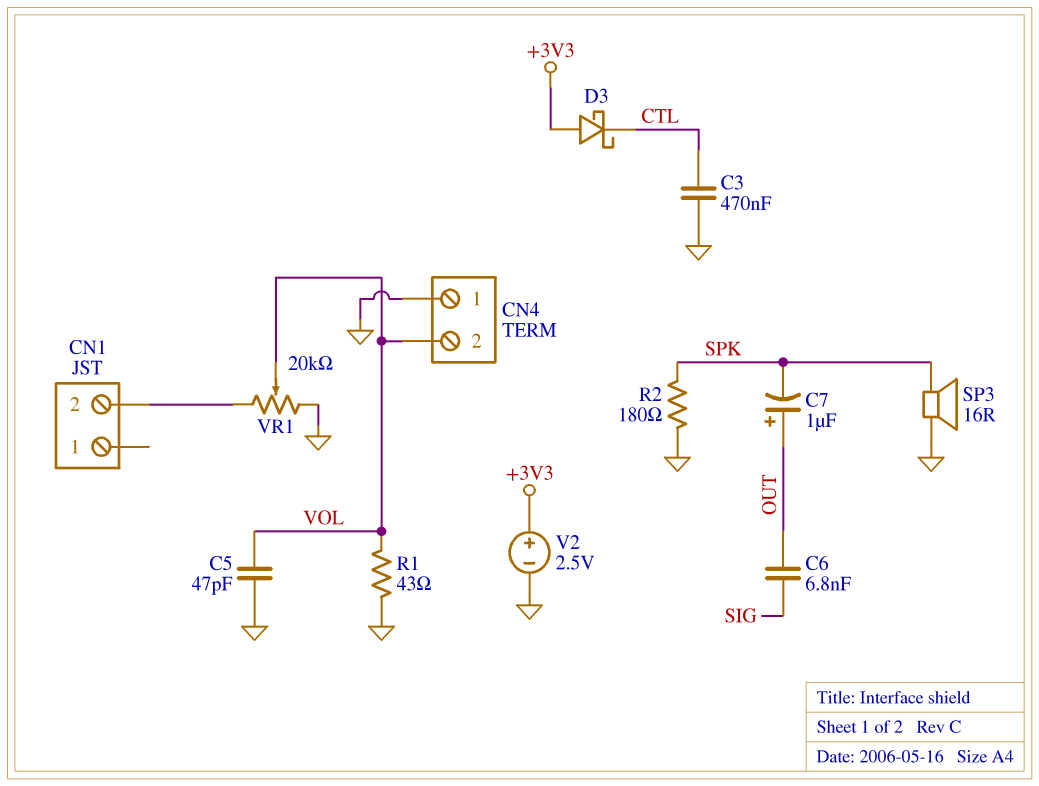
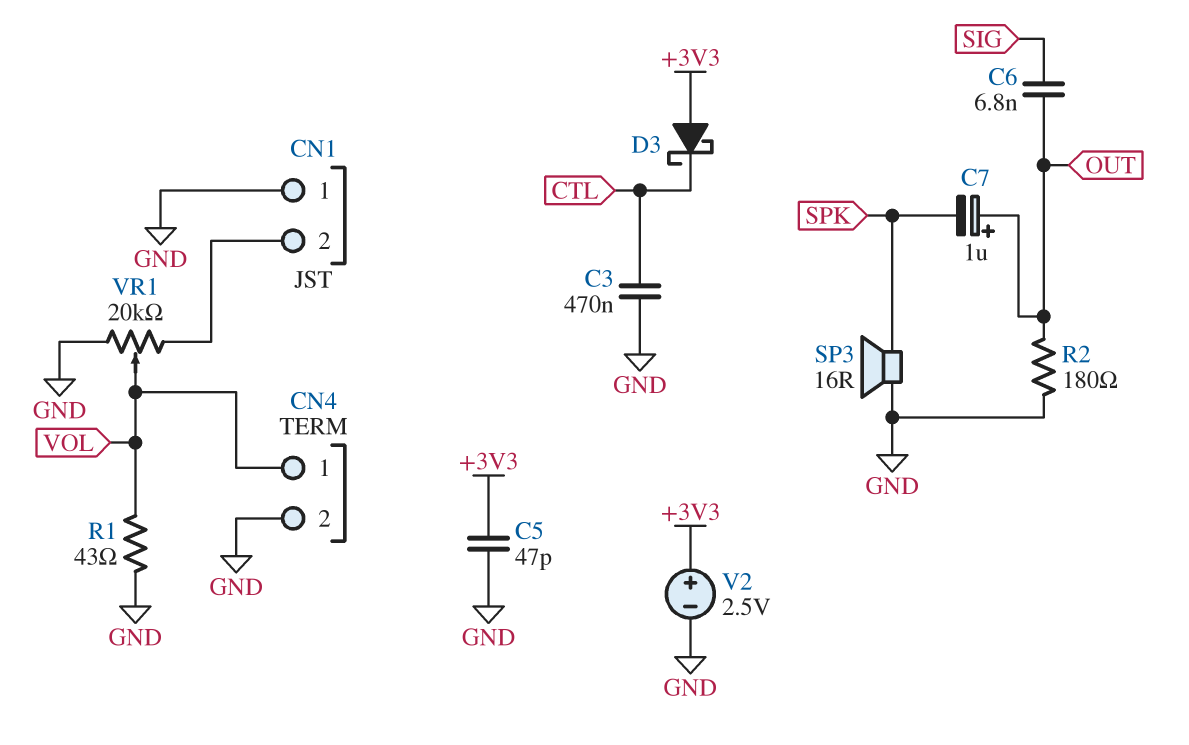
C5: 47pF (GND, VOL) -> 47pF (+3V3, GND)
CN1 pin 1: none -> GND
CN4 pin 1: GND -> VOL
CN4 pin 2: VOL -> GND
R2: 180 (GND, SPK) -> 180 (GND, OUT)

